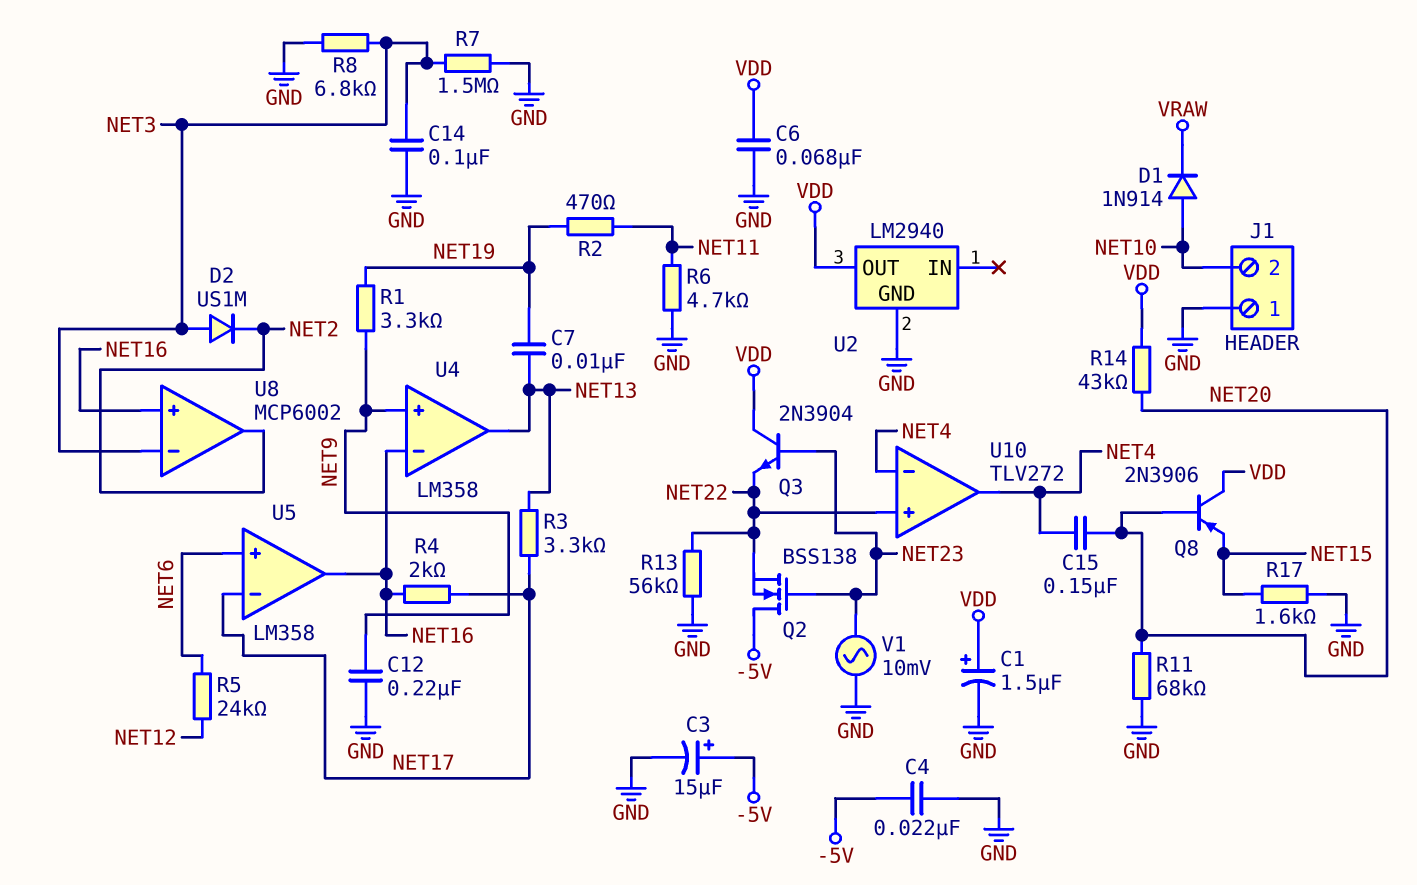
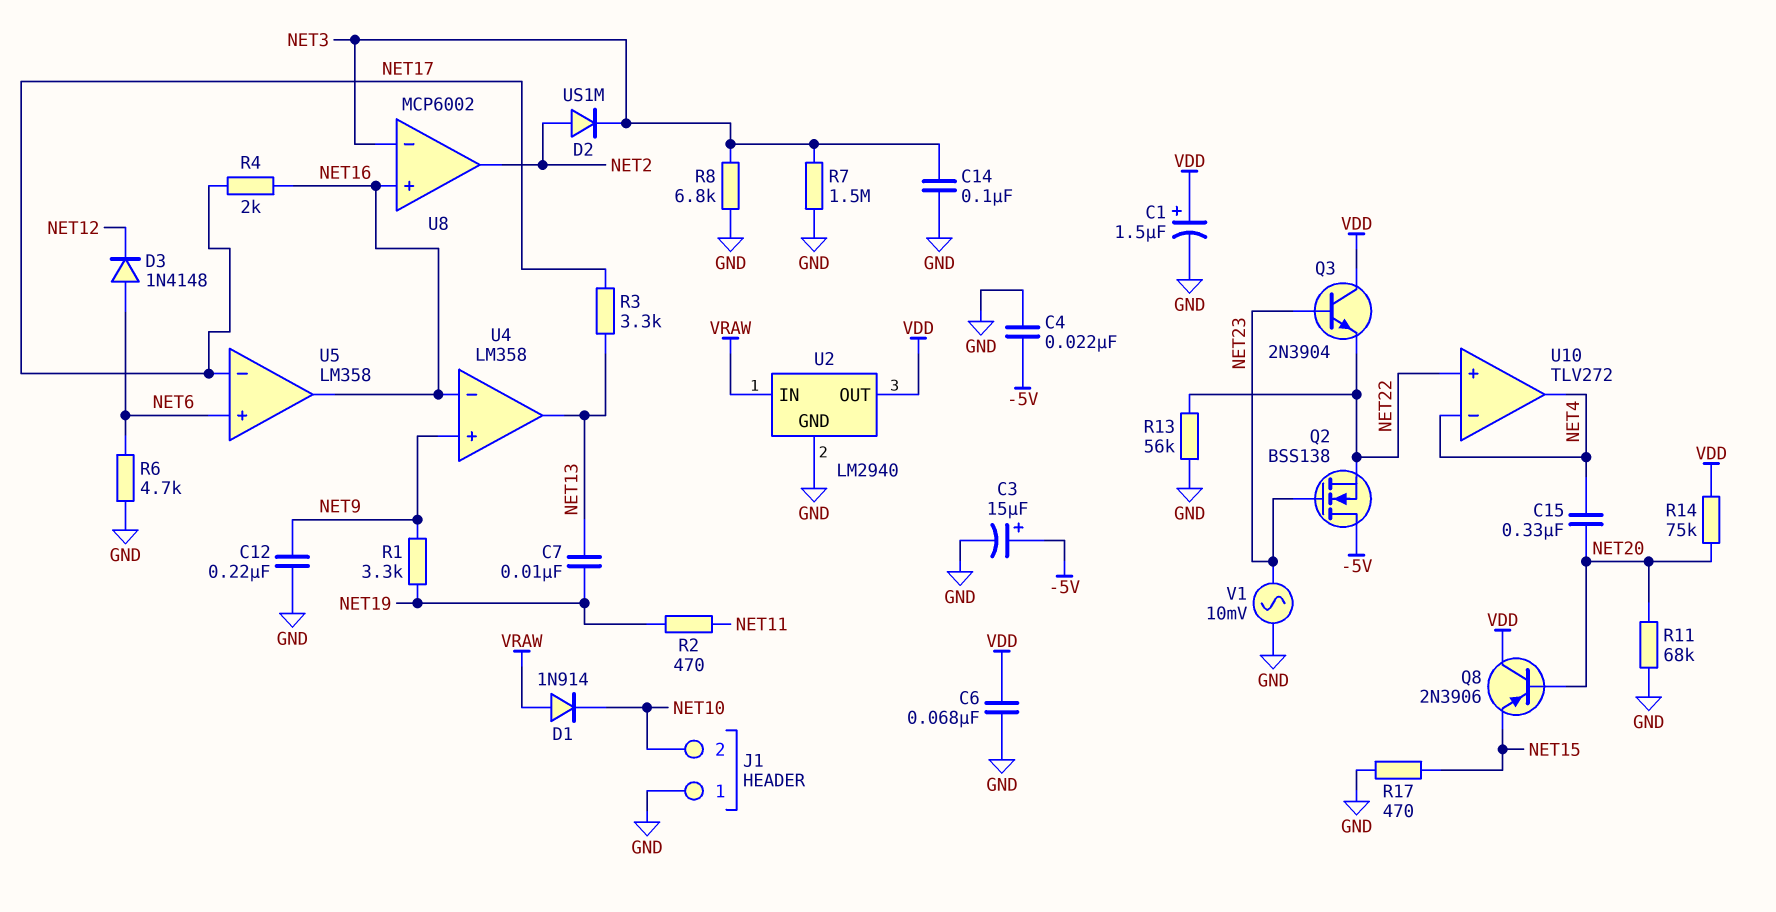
C15: 150nF (NET4, NET20) -> 330nF (NET4, NET20)
D1: diode 1N914 (A NET10, K VRAW) -> diode 1N914 (A VRAW, K NET10)
D2: diode US1M (A NET3, K NET2) -> diode US1M (A NET2, K NET3)
D3: none -> diode 1N4148 (A NET6, K NET12)
R5: 24k (NET6, NET12) -> none
R6: 4.7k (GND, NET11) -> 4.7k (GND, NET6)
R14: 43k (NET20, VDD) -> 75k (NET20, VDD)
R17: 1.6k (GND, NET15) -> 470 (GND, NET15)
U2 pin IN: none -> VRAW

